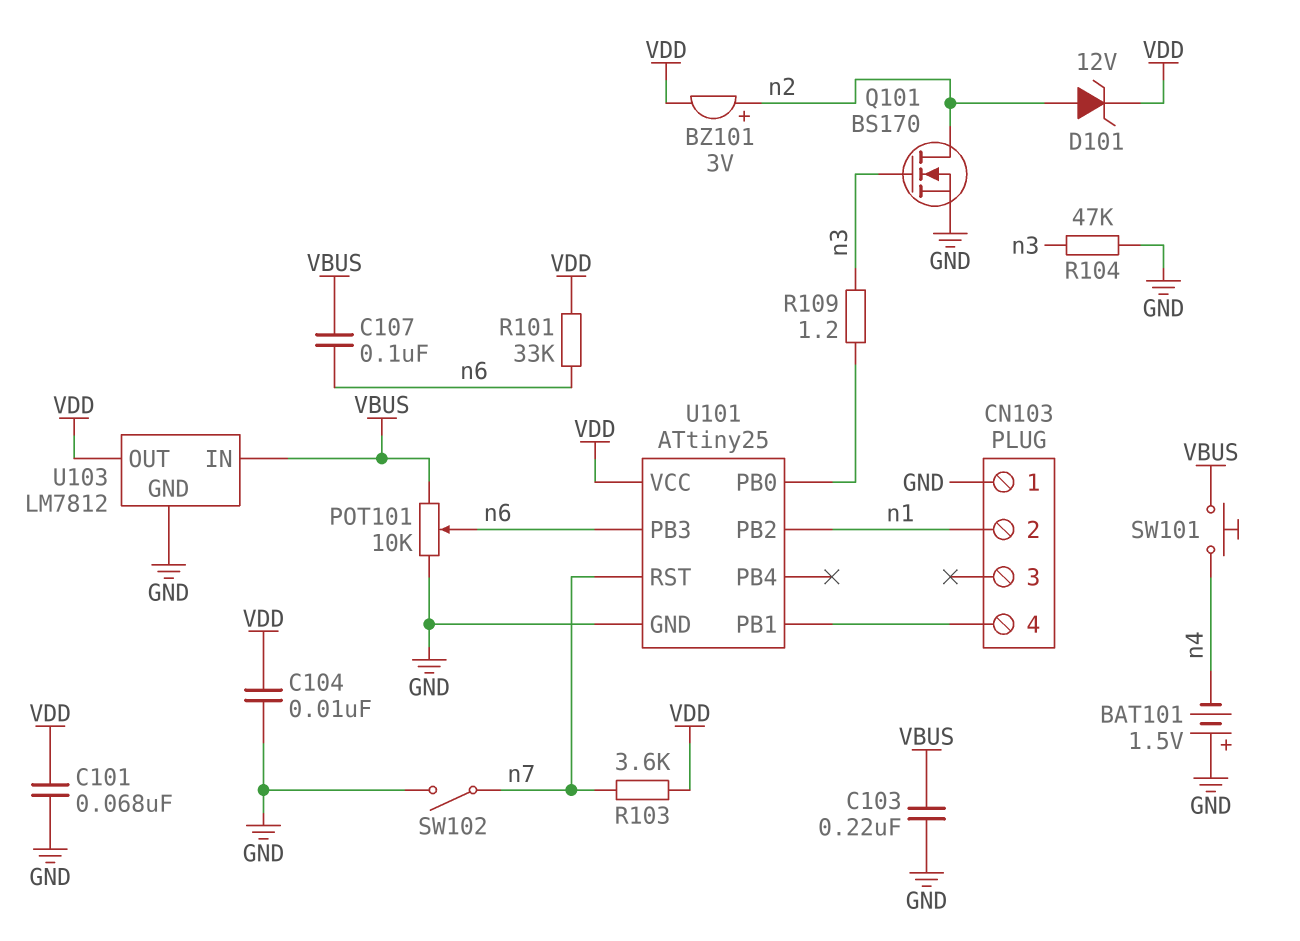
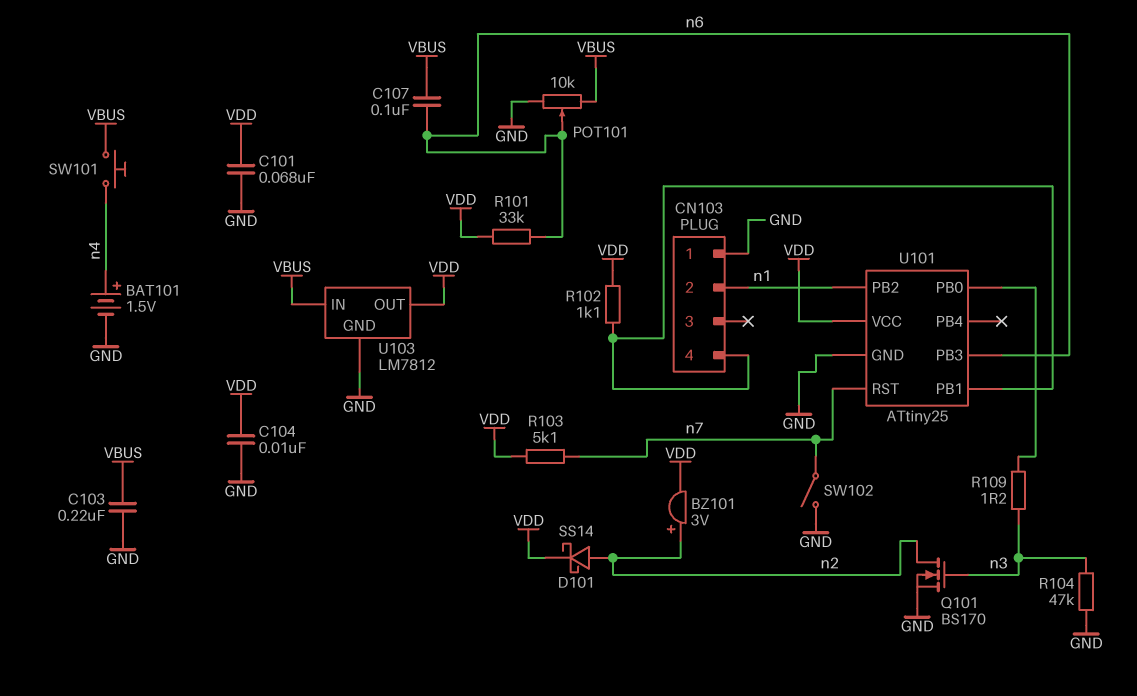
BAT101: 1.5V (plus GND, minus n4) -> 1.5V (plus n4, minus GND)
D101: zener 12V (A n2, K VDD) -> schottky SS14 (A n2, K VDD)
R102: none -> 1.1k (CN103/4, VDD)
R103: 3.6k (VDD, n7) -> 5.1k (VDD, n7)

